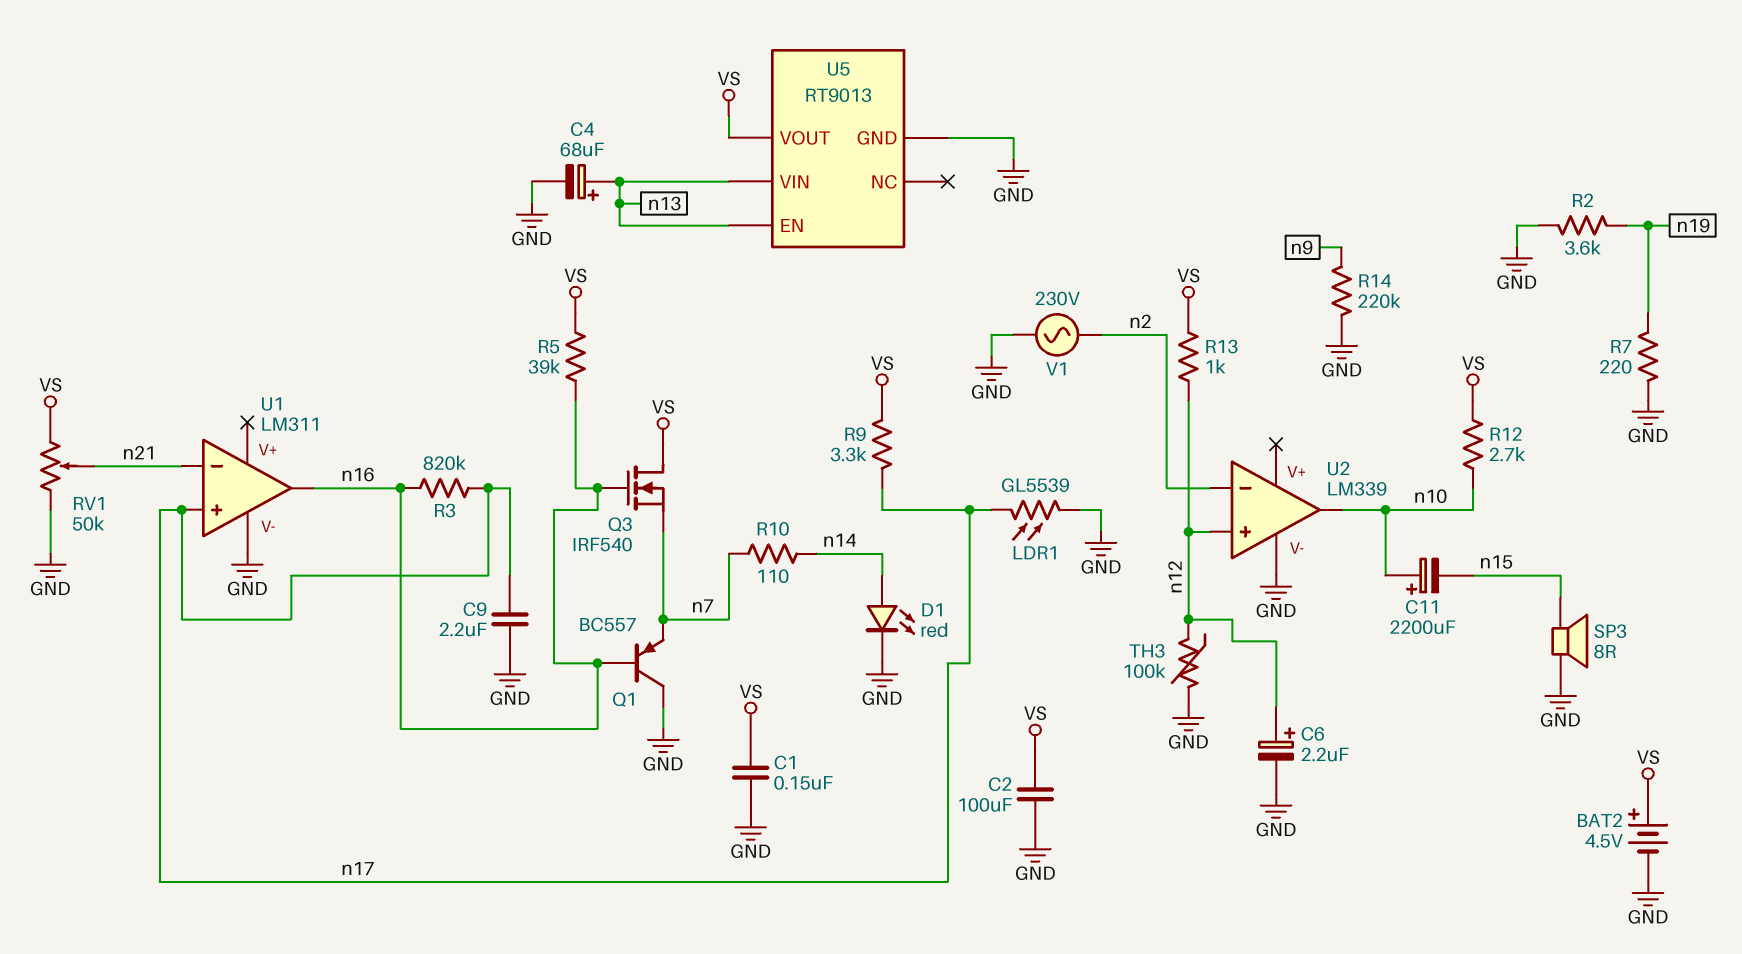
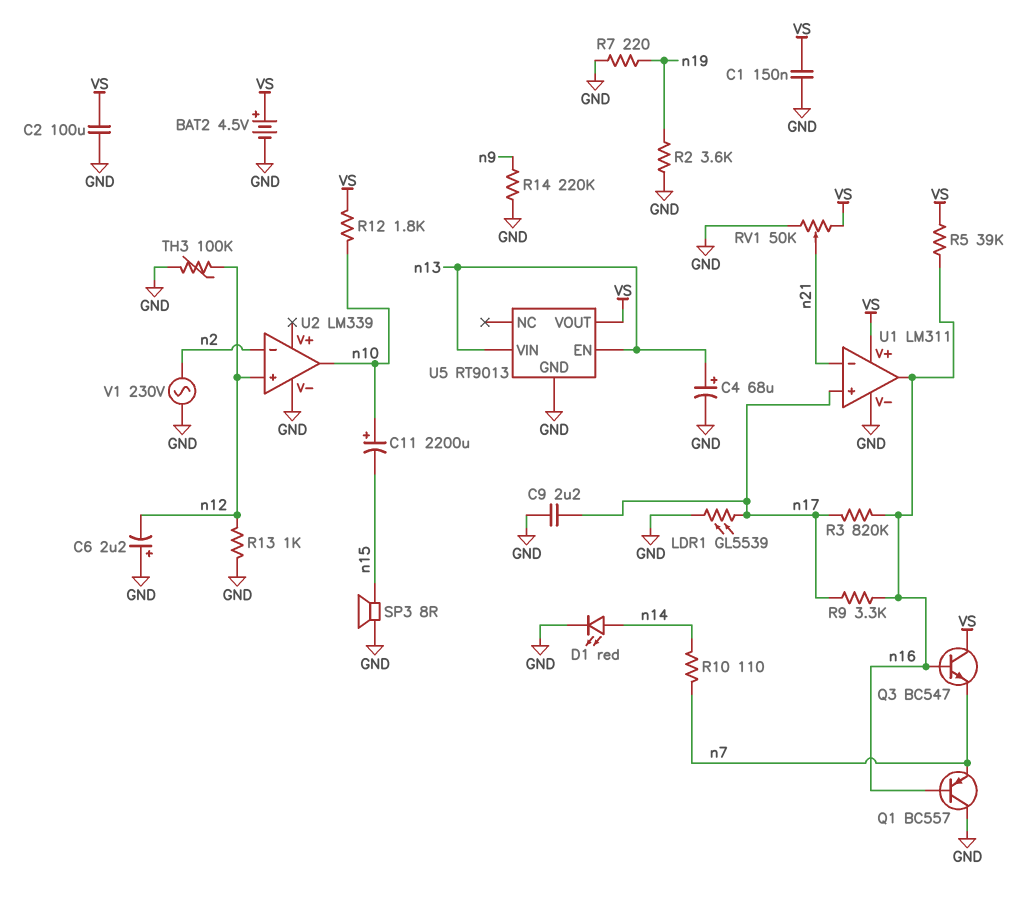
C6: 2.2uF (plus n12, minus GND) -> 2.2uF (plus GND, minus n12)
Q3: NMOS IRF540 (G n16, D VS, S n7) -> NPN BC547 (B n16, C VS, E n7)
R9: 3.3k (VS, n17) -> 3.3k (n16, n17)
R12: 2.7k (VS, n10) -> 1.8k (VS, n10)
R13: 1k (VS, n12) -> 1k (GND, n12)
U1 pin V+: none -> VS

